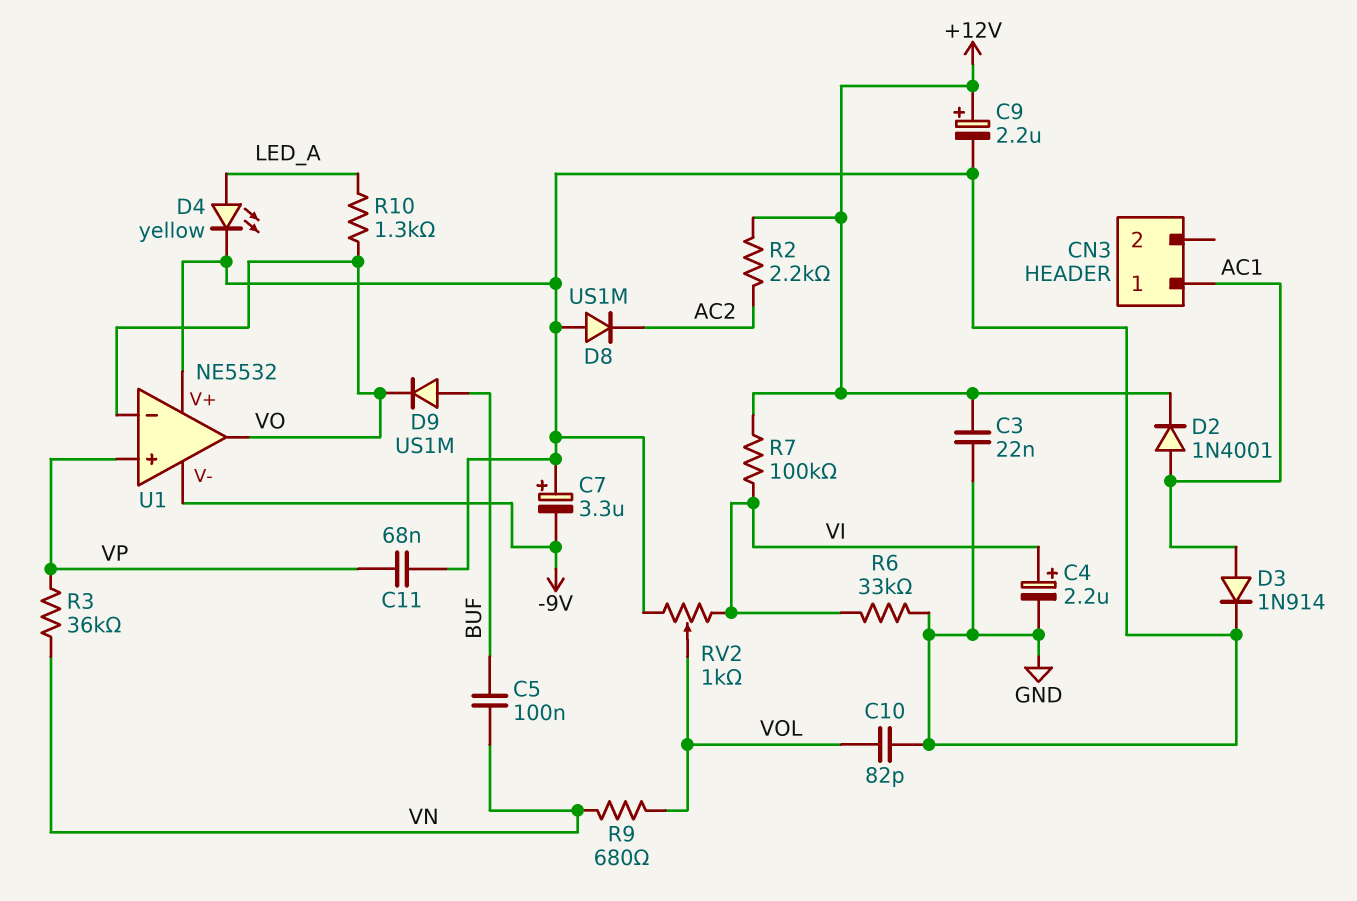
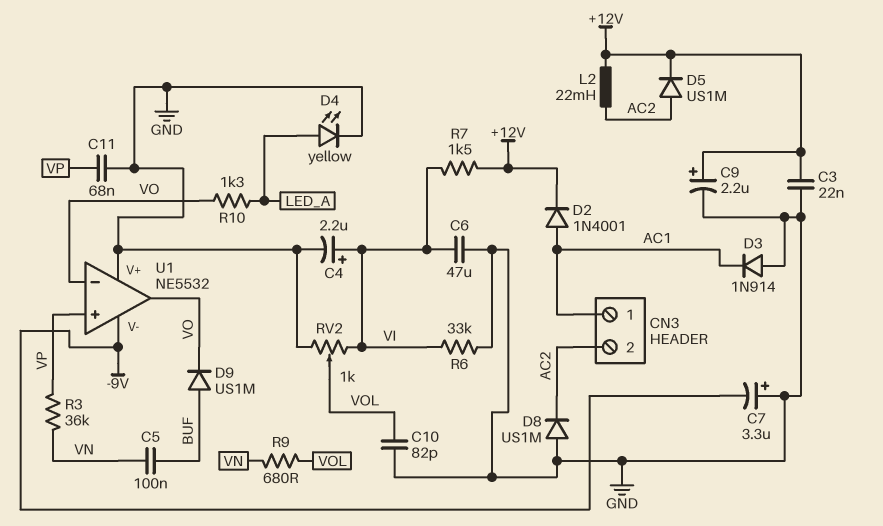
C6: none -> 47uF (GND, VI)
CN3 pin 2: none -> AC2
D3: diode 1N914 (A AC1, K GND) -> diode 1N914 (A GND, K AC1)
D5: none -> diode US1M (A AC2, K +12V)
L2: none -> 22mH (+12V, AC2)
R2: 2.2k (+12V, AC2) -> none
R7: 100k (+12V, VI) -> 1.5k (+12V, VI)

